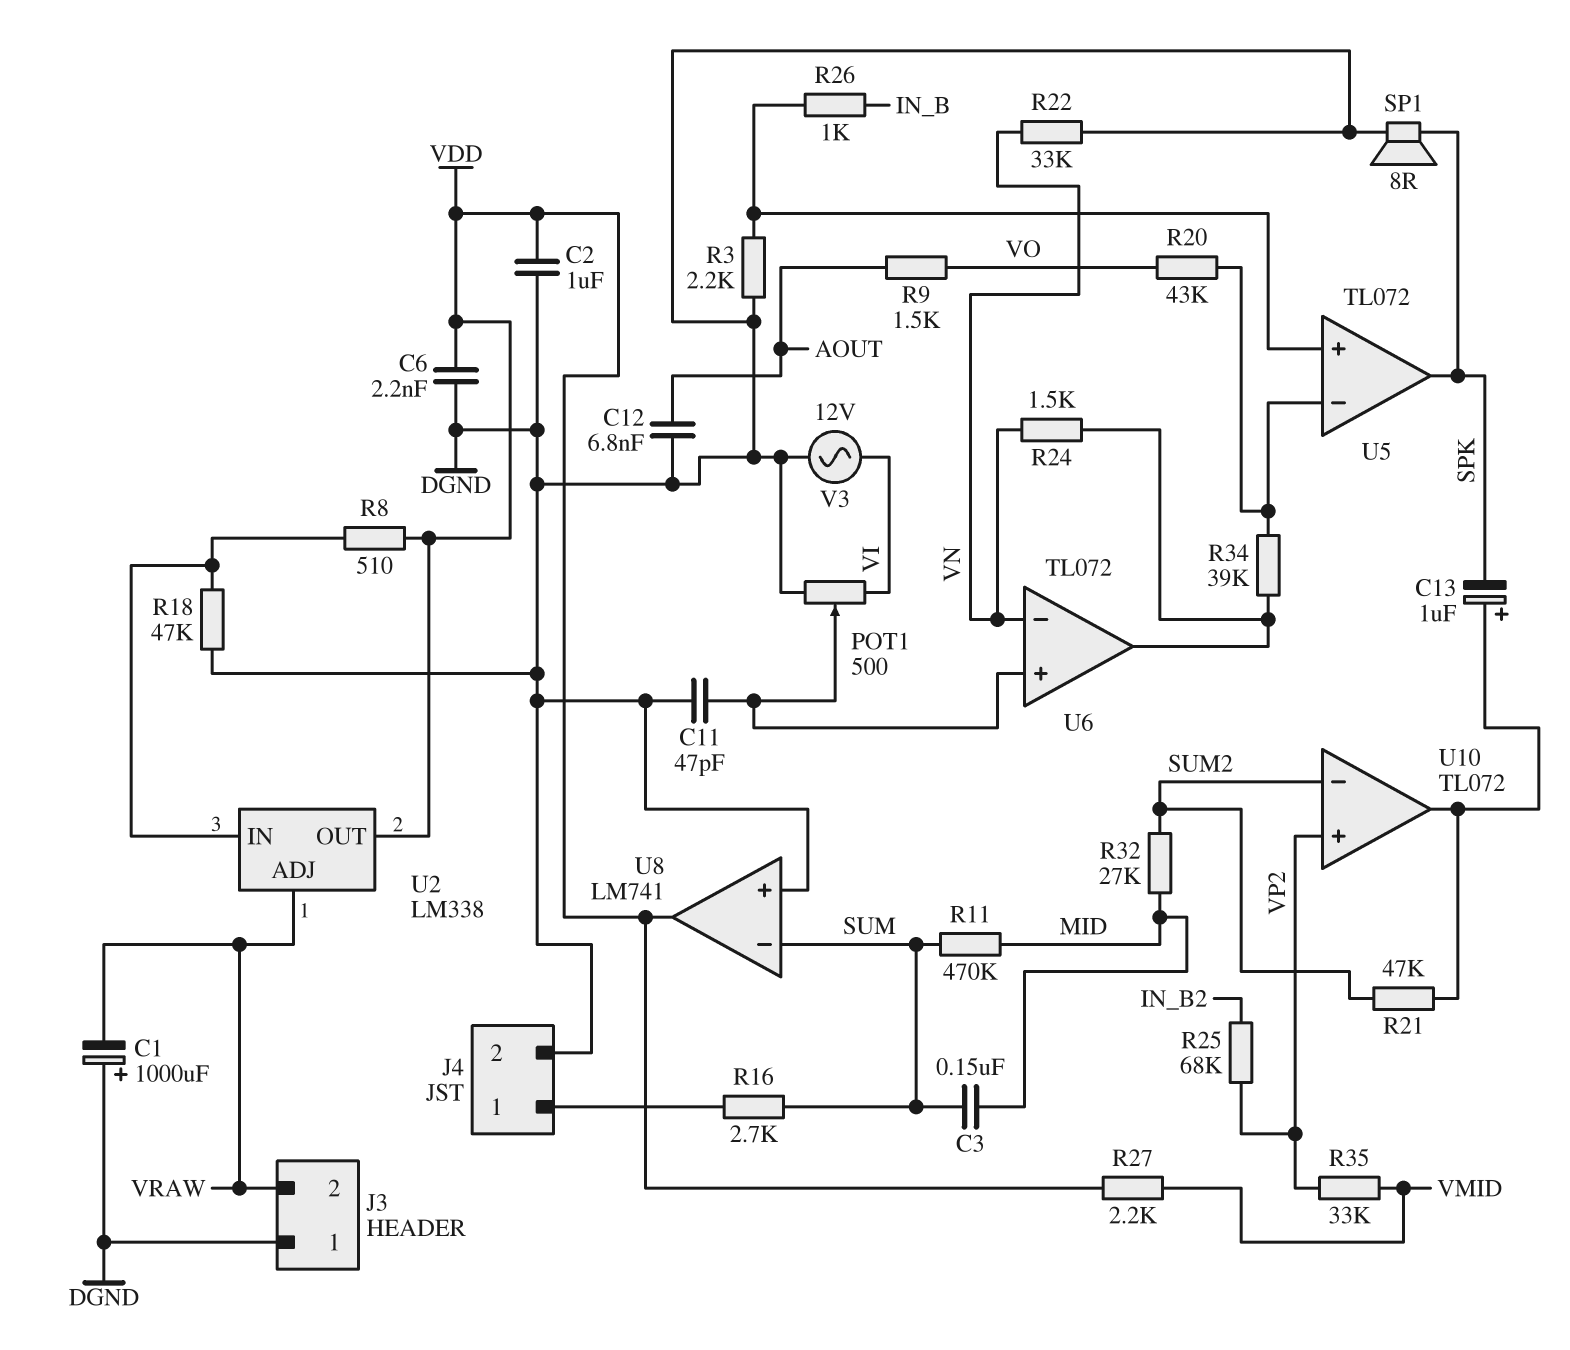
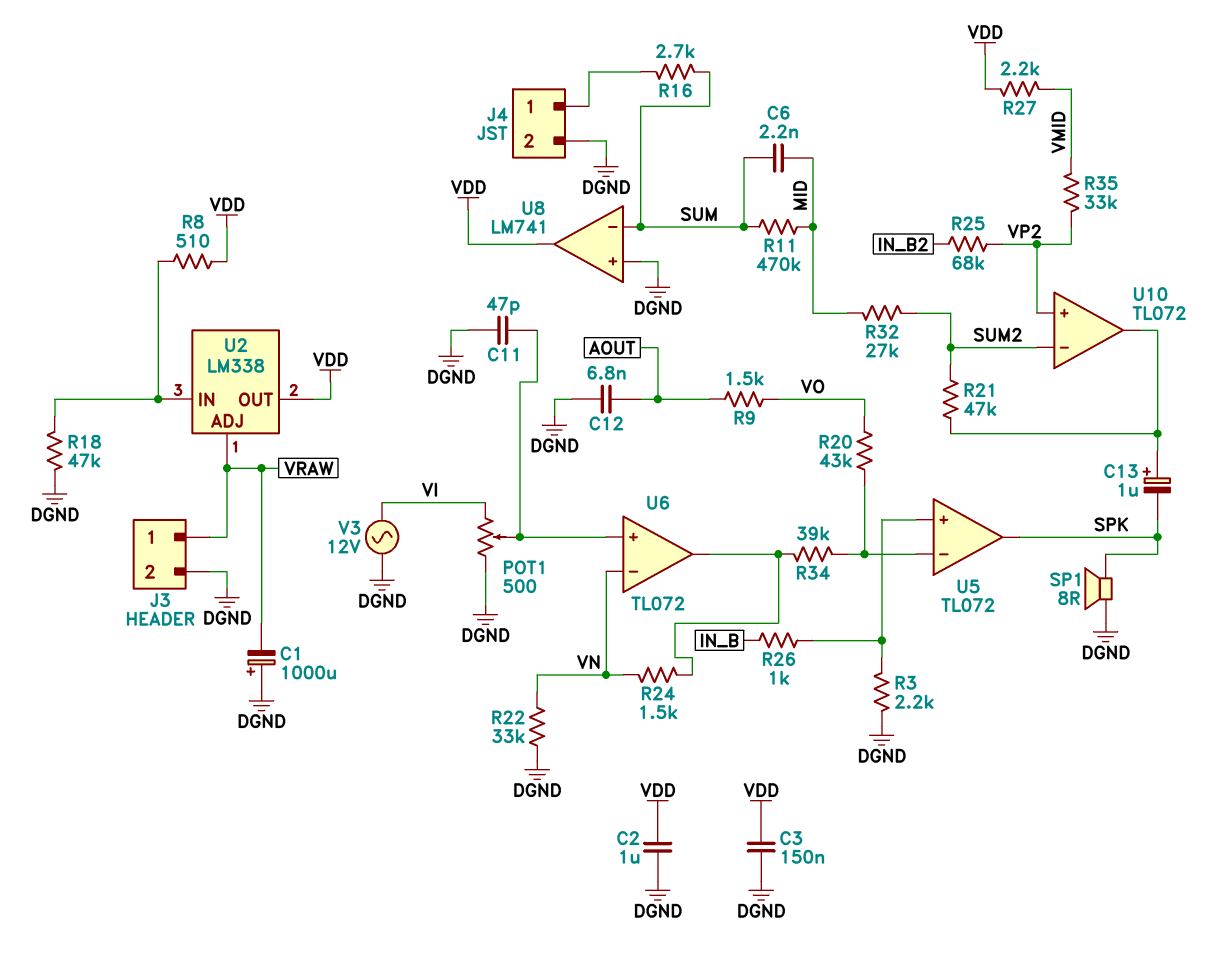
C3: 150nF (MID, SUM) -> 150nF (DGND, VDD)
C6: 2.2nF (DGND, VDD) -> 2.2nF (MID, SUM)
J3 pin 1: DGND -> VRAW
J3 pin 2: VRAW -> DGND

